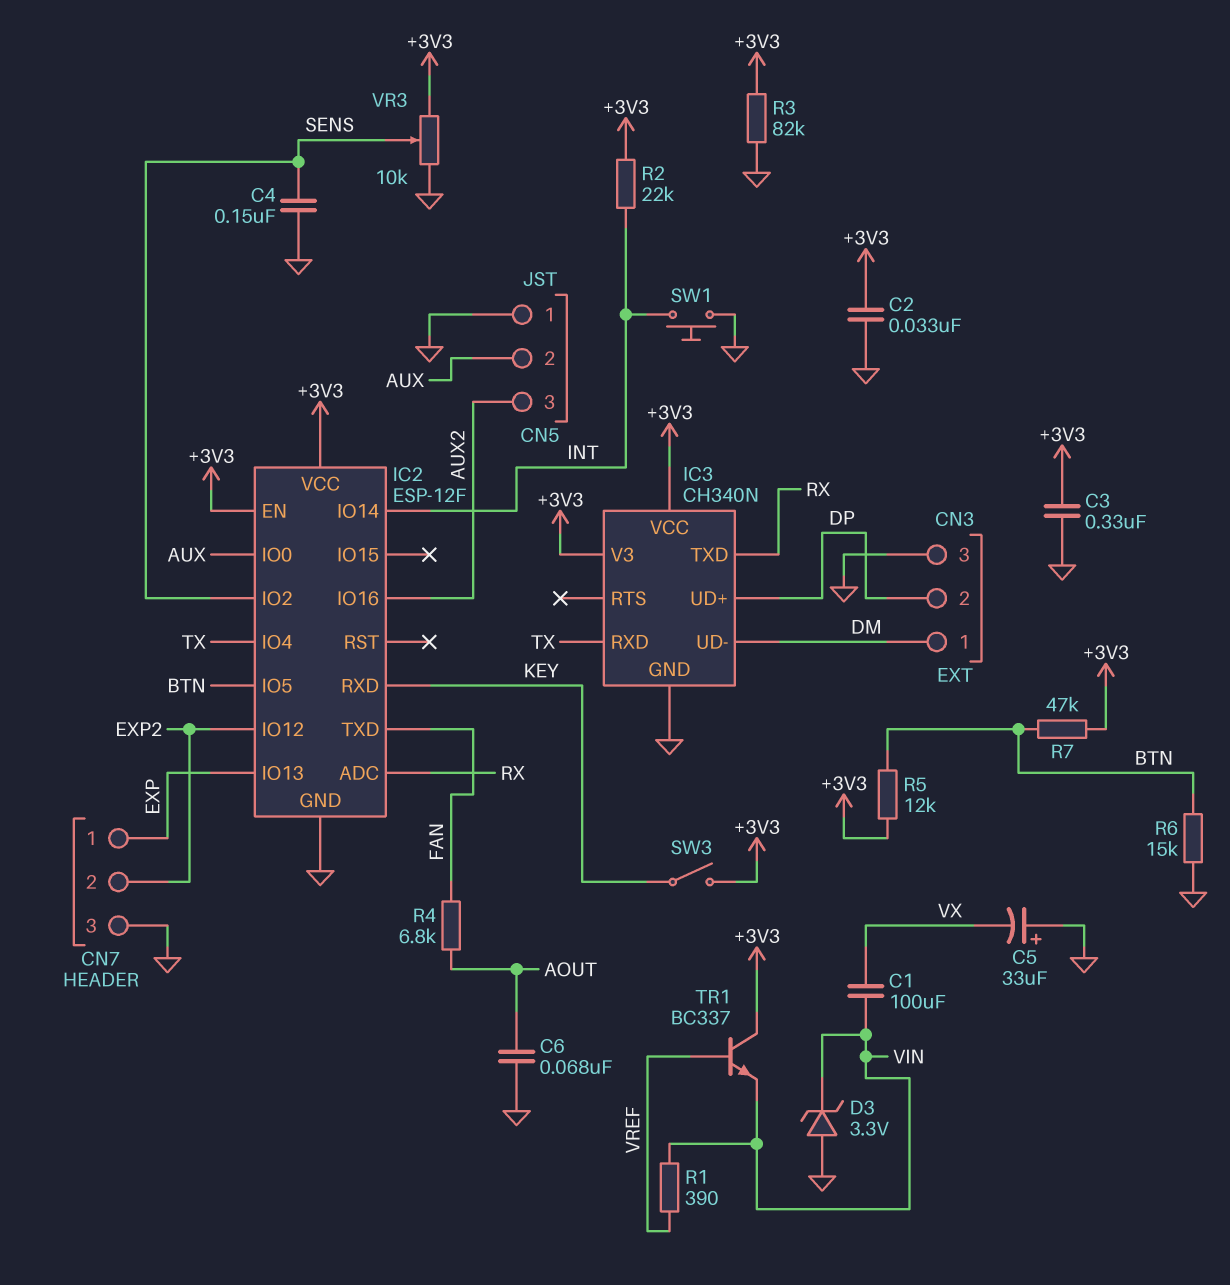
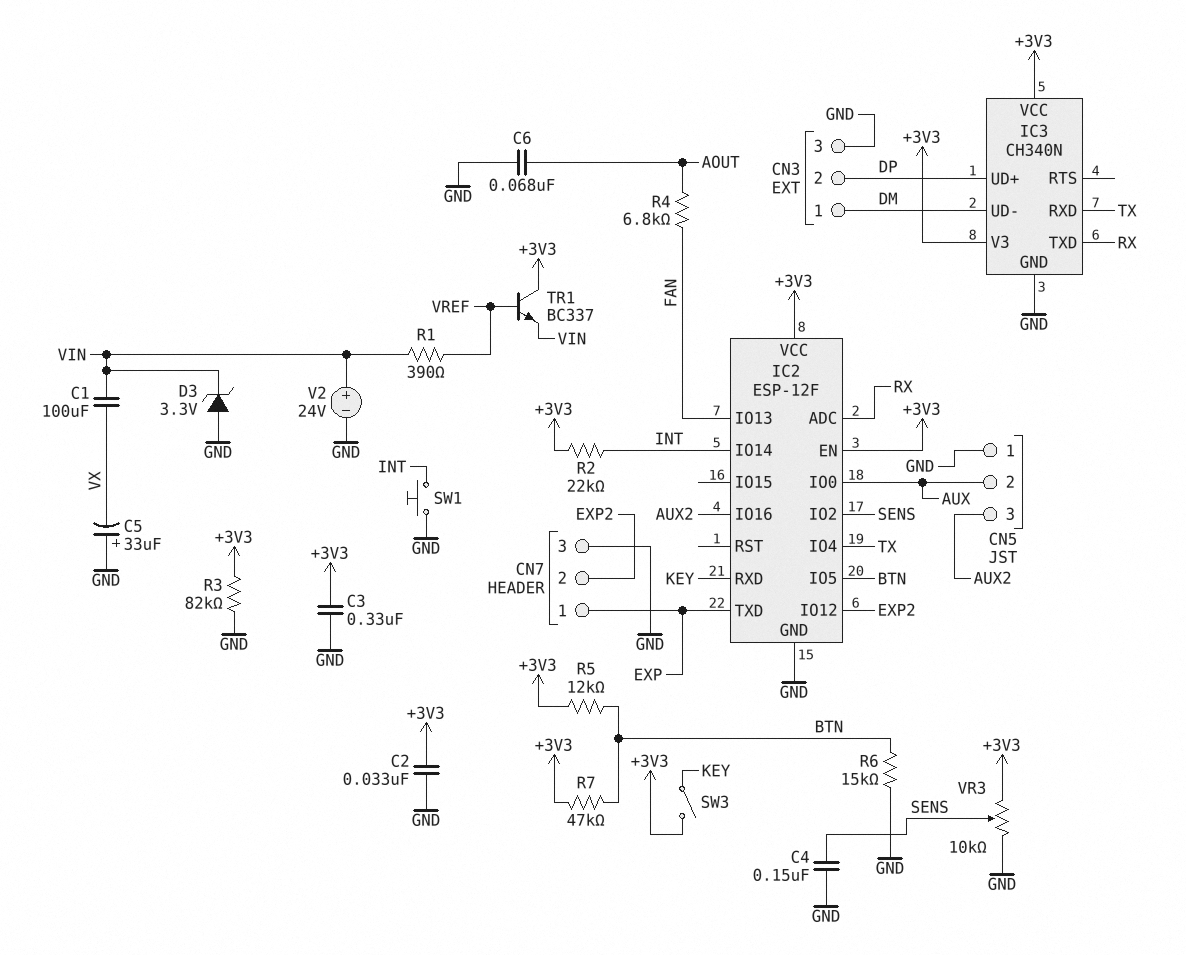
IC2 pin IO13: EXP -> FAN
IC2 pin TXD: FAN -> EXP
V2: none -> 24V (plus VIN, minus GND)

